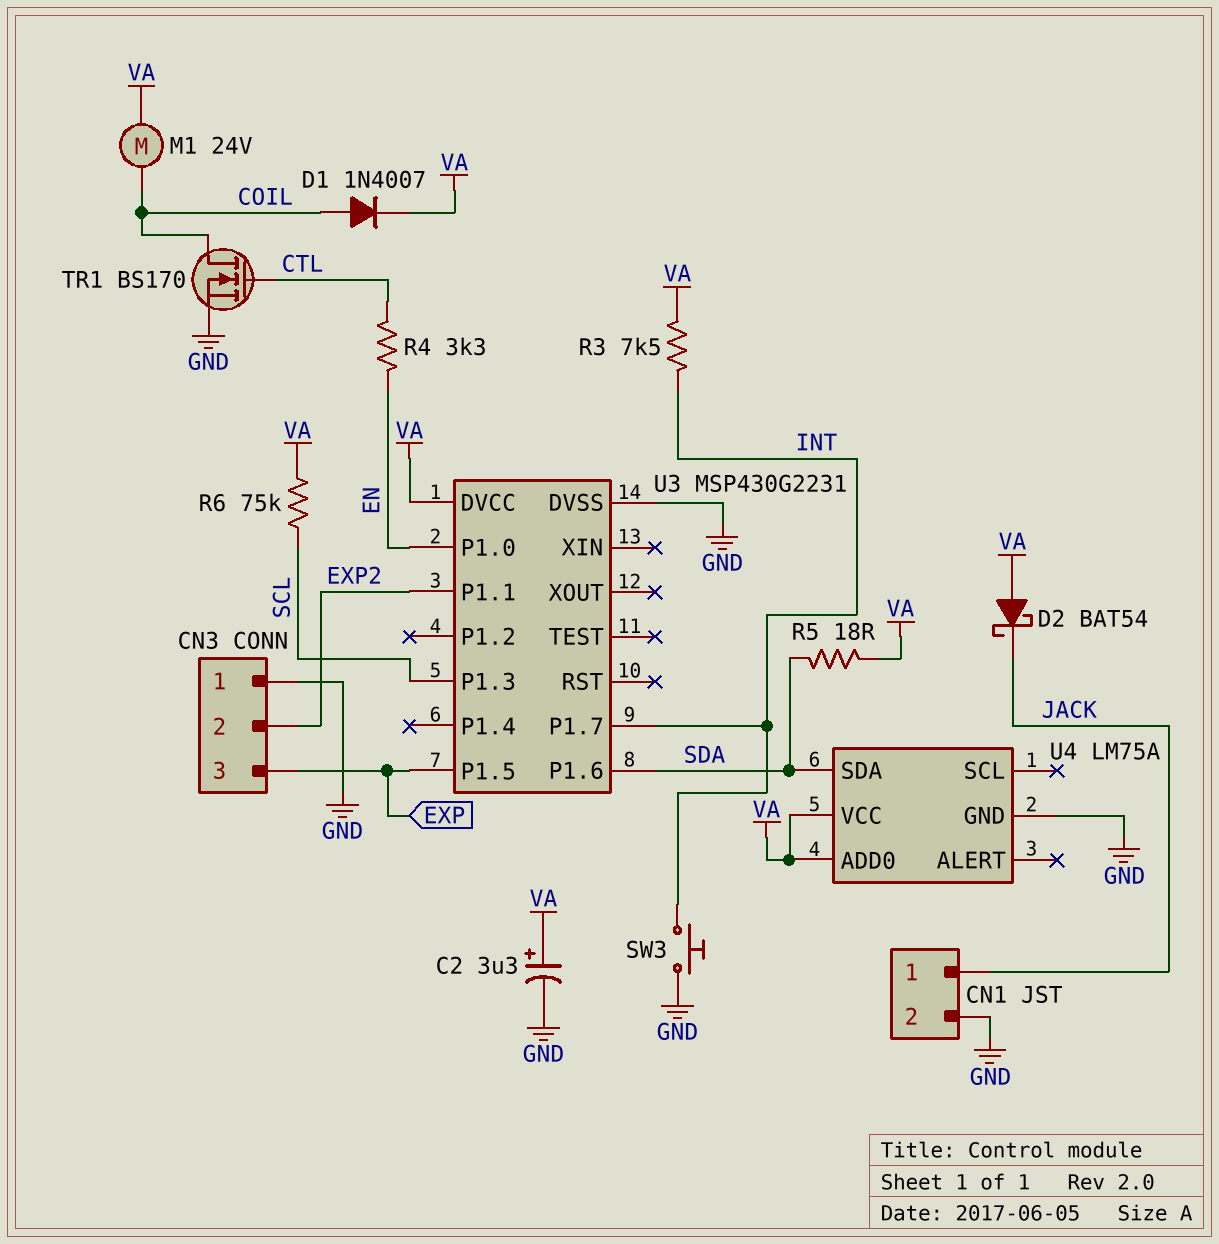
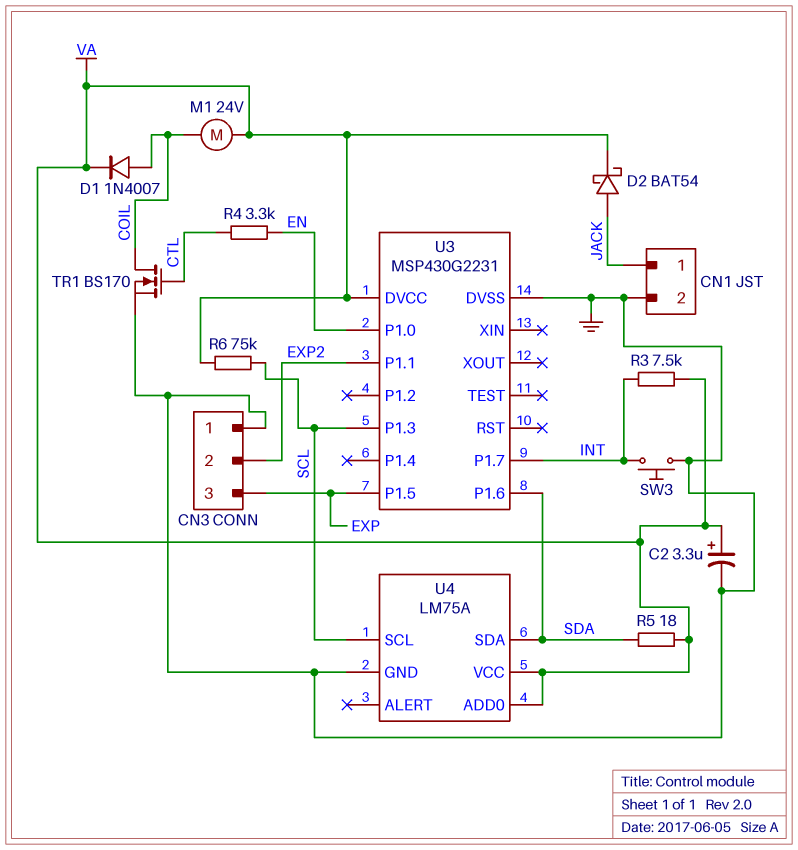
D2: schottky BAT54 (A VA, K JACK) -> schottky BAT54 (A JACK, K VA)
U4 pin SCL: none -> SCL

